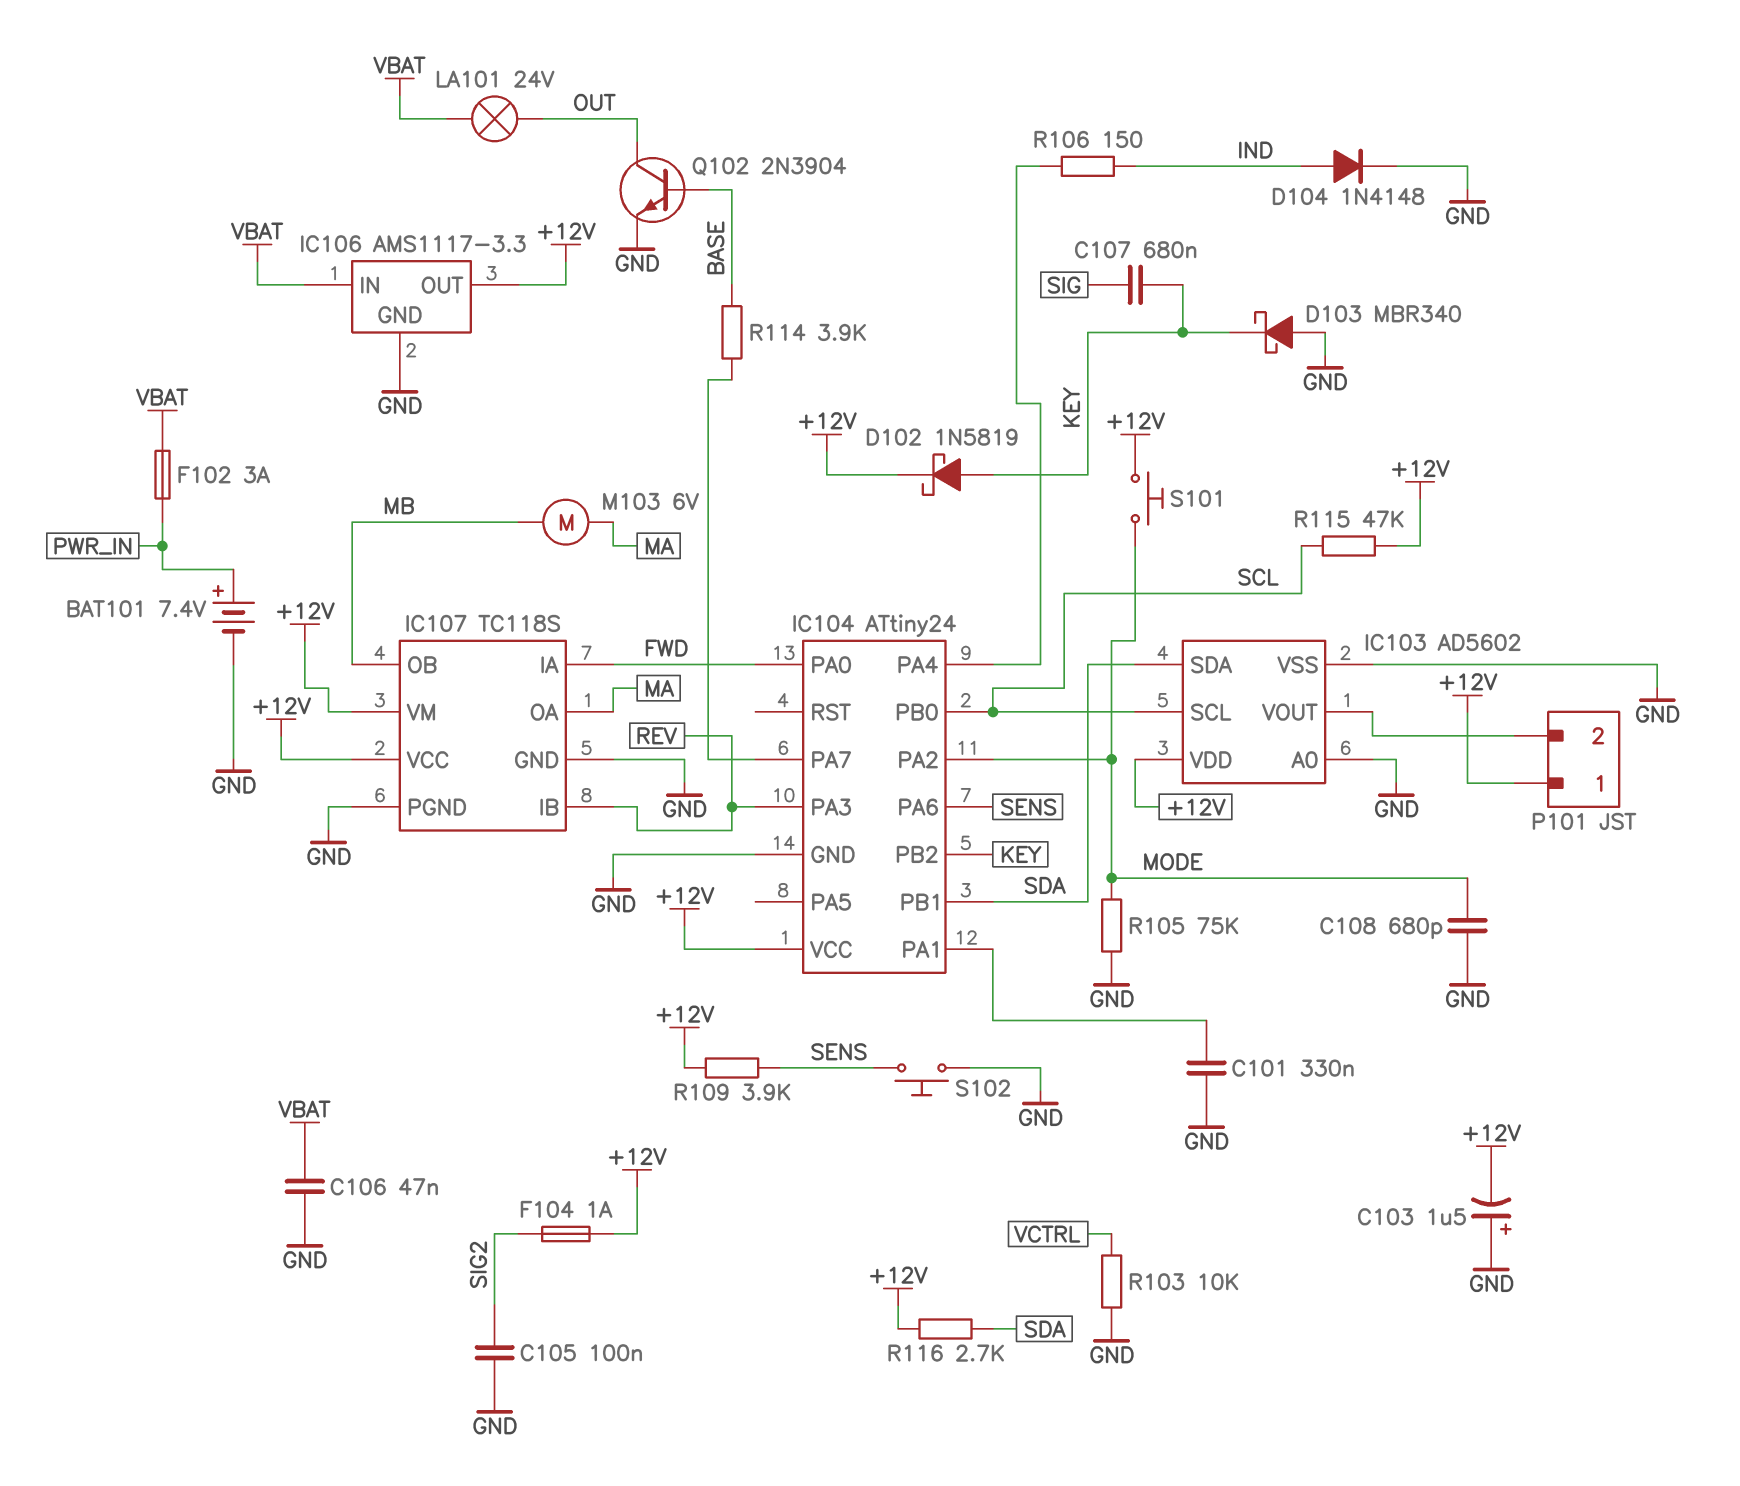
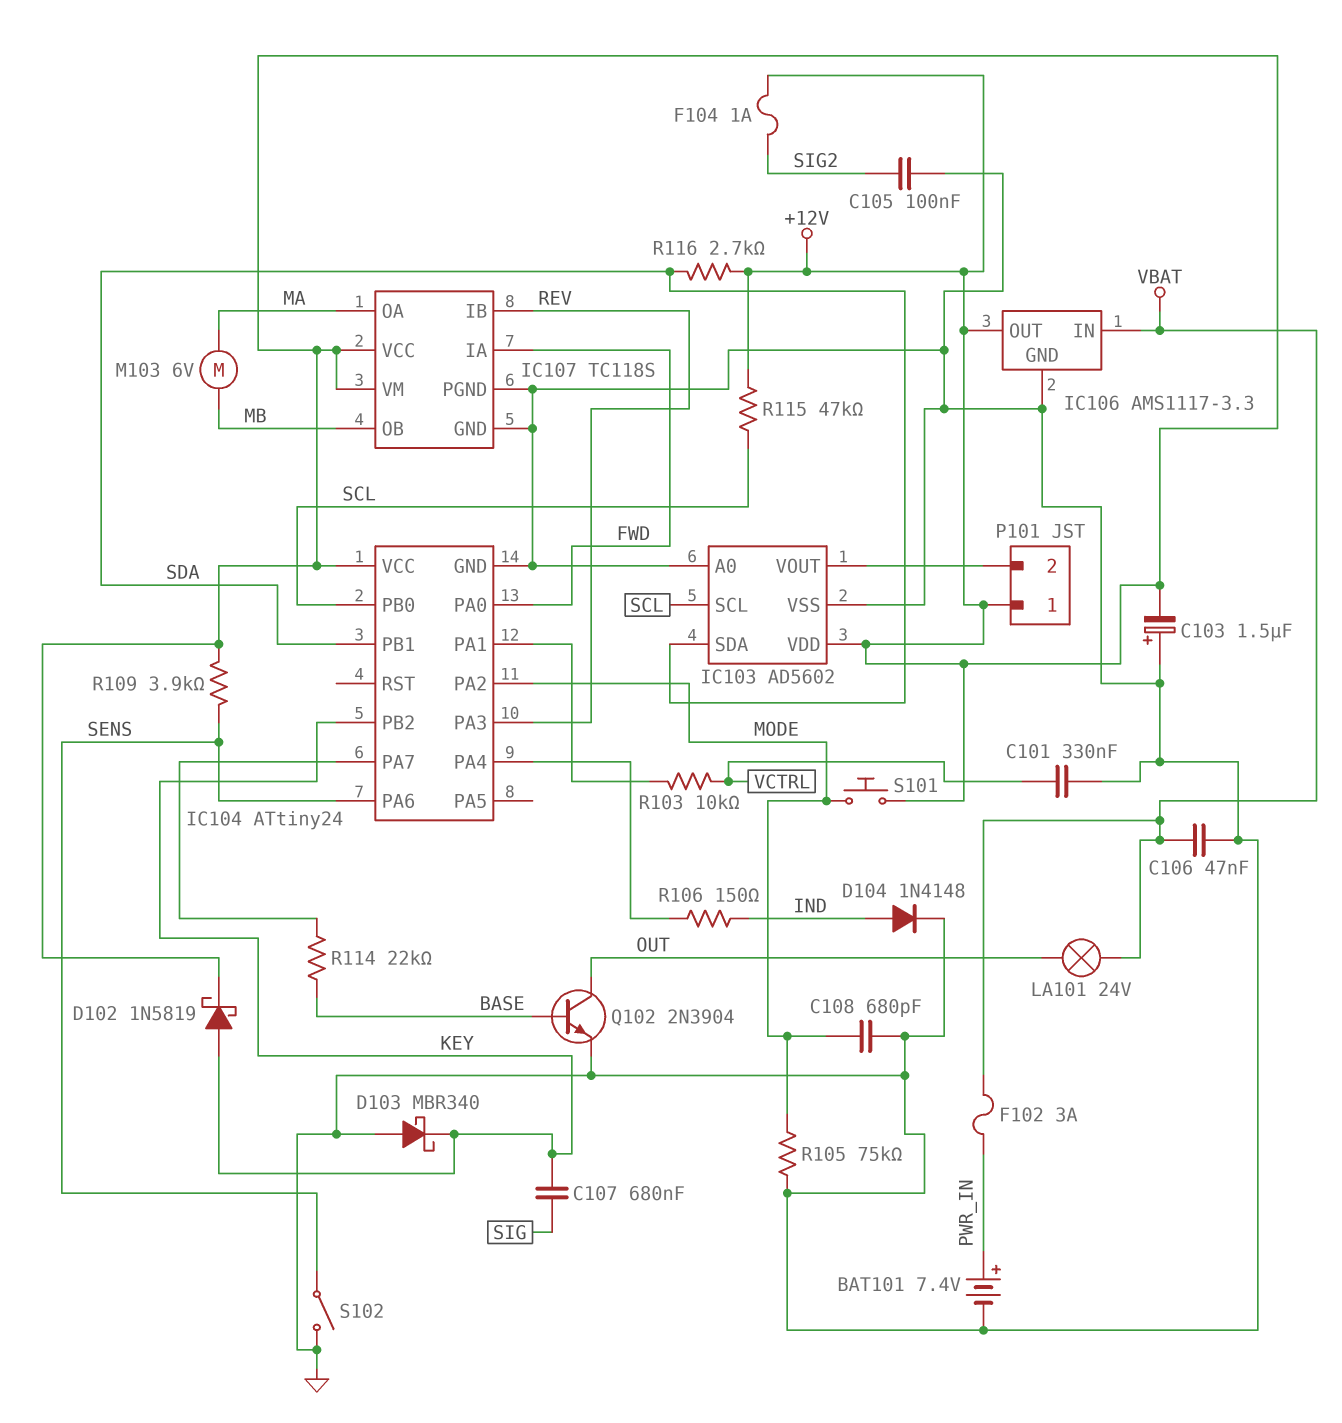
C101: 330nF (GND, IC104/PA1) -> 330nF (GND, VCTRL)
R103: 10k (GND, VCTRL) -> 10k (IC104/PA1, VCTRL)
R114: 3.9k (BASE, IC104/PA7) -> 22k (BASE, IC104/PA7)
S102: button (GND, SENS) -> switch (GND, SENS)

